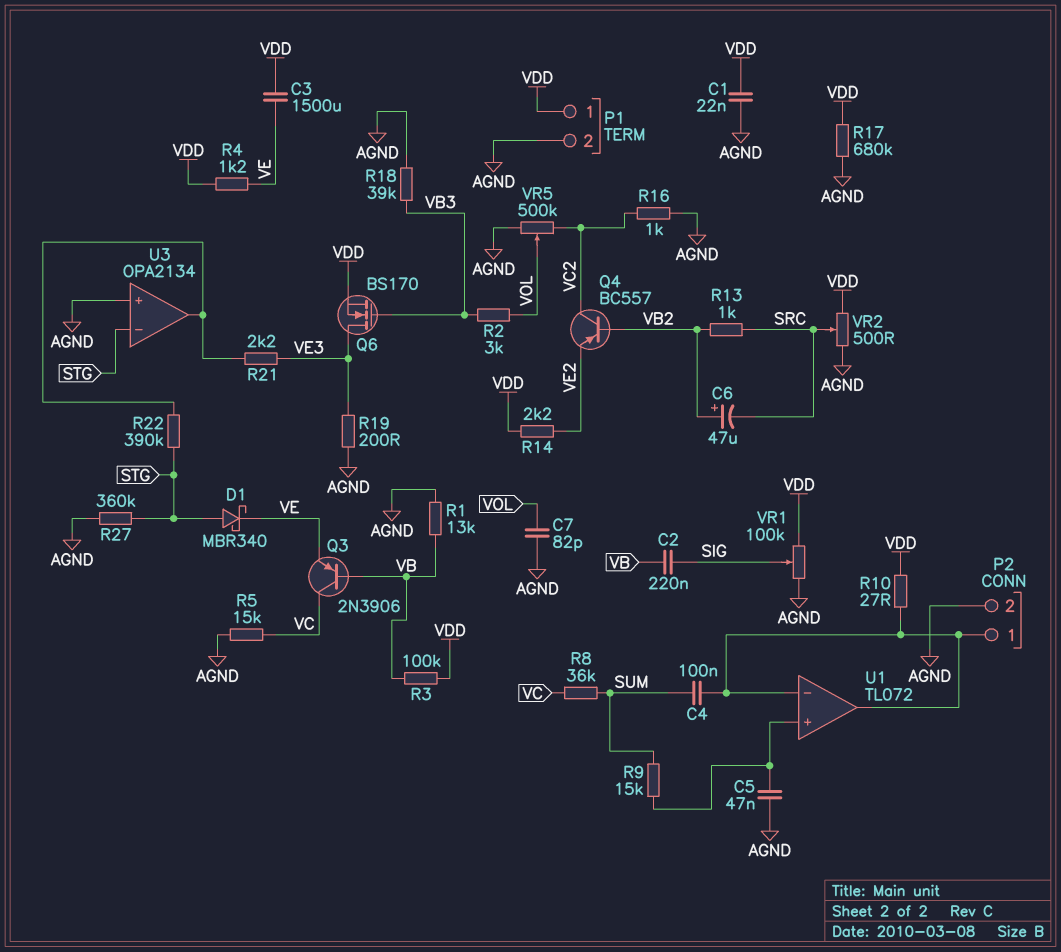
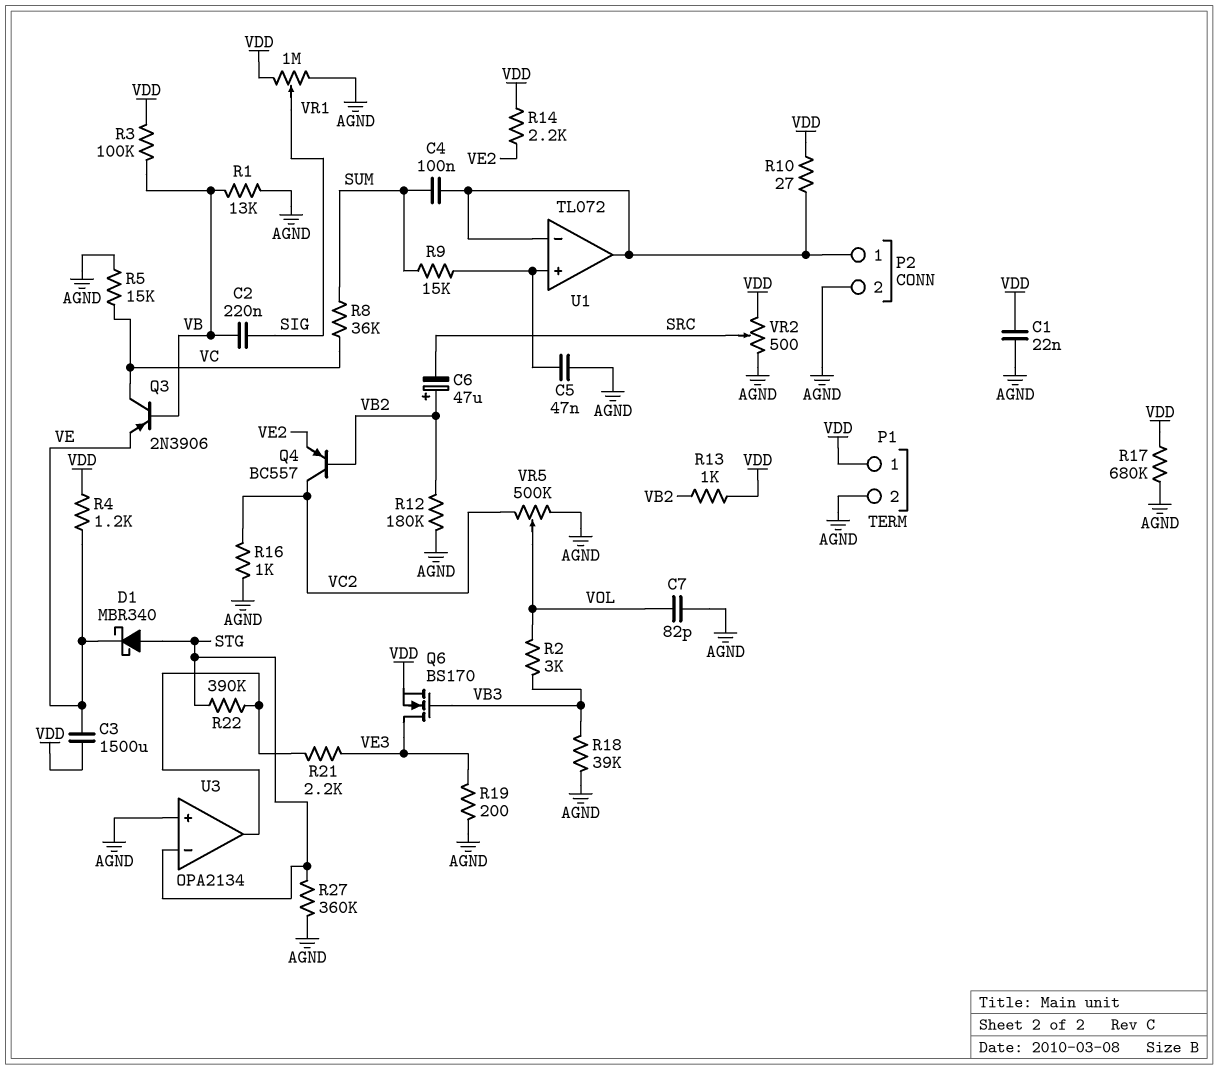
R12: none -> 180k (AGND, VB2)
R13: 1k (SRC, VB2) -> 1k (VB2, VDD)
VR1: 100k (AGND, VDD, wiper SIG) -> 1M (AGND, VDD, wiper SIG)

